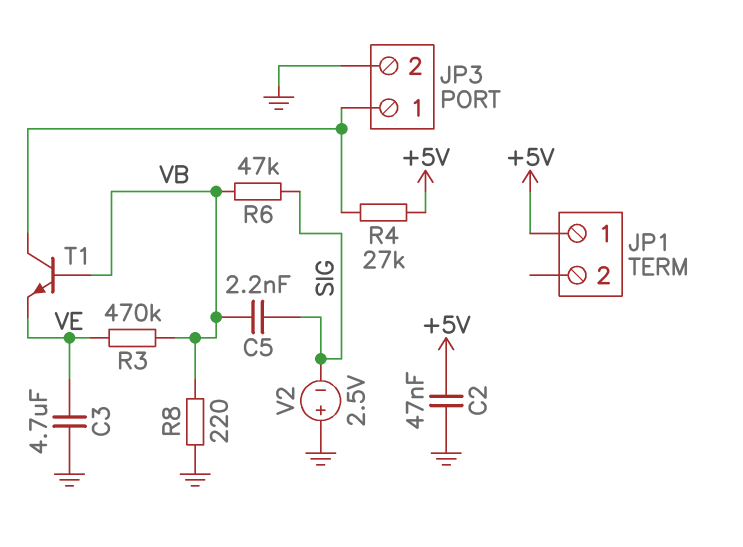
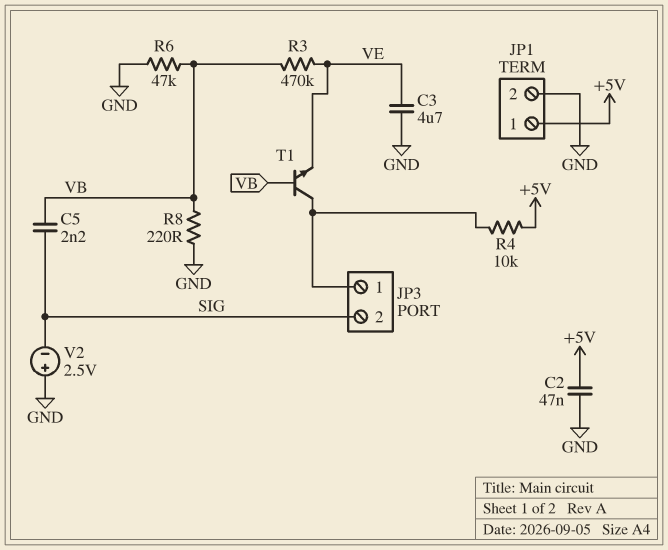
JP1 pin 2: none -> GND
JP3 pin 2: GND -> SIG
R4: 27k (+5V, JP3/1) -> 10k (+5V, JP3/1)
R6: 47k (SIG, VB) -> 47k (GND, VB)

